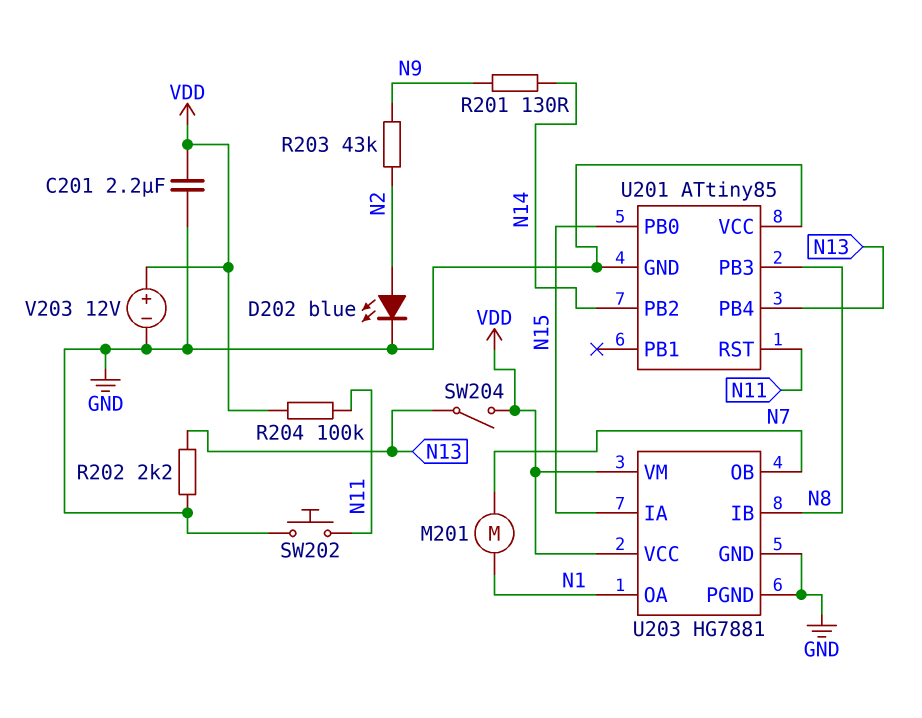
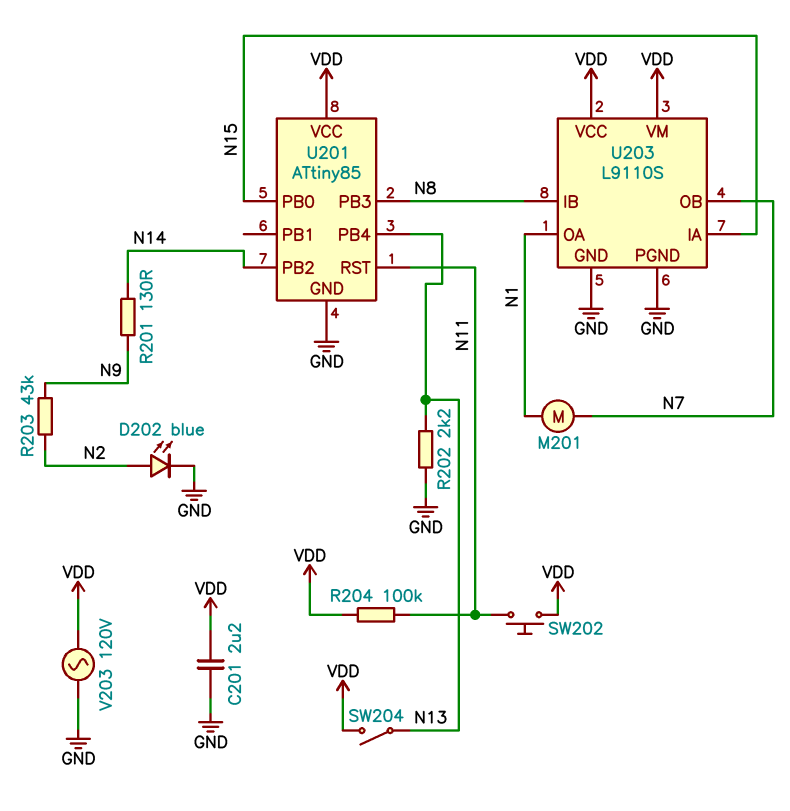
SW202: button (GND, N11) -> button (N11, VDD)
U201 pin VCC: GND -> VDD
U203: HG7881 -> L9110S
V203: 12V (plus VDD, minus GND) -> AC 120V (GND, VDD)

